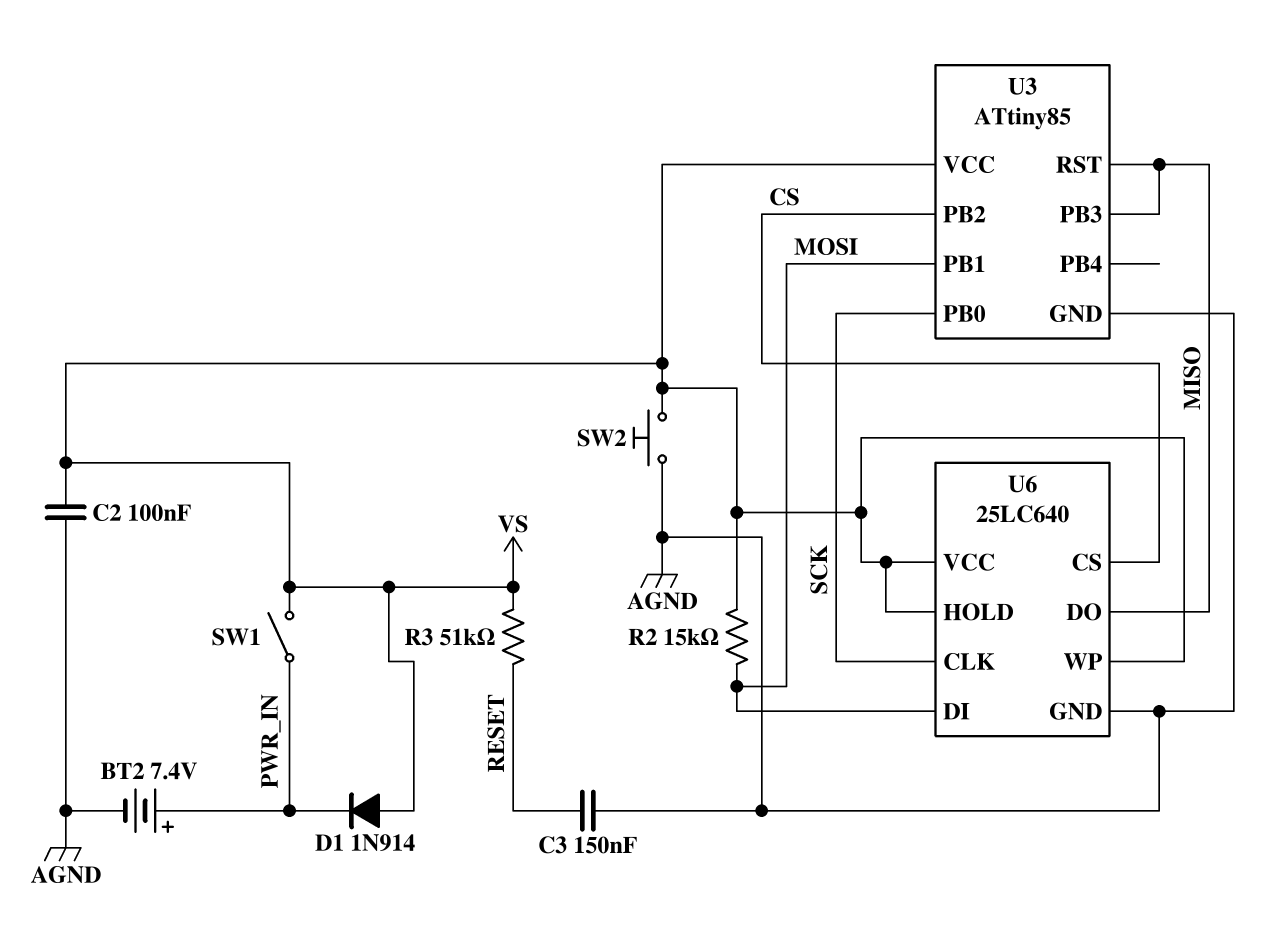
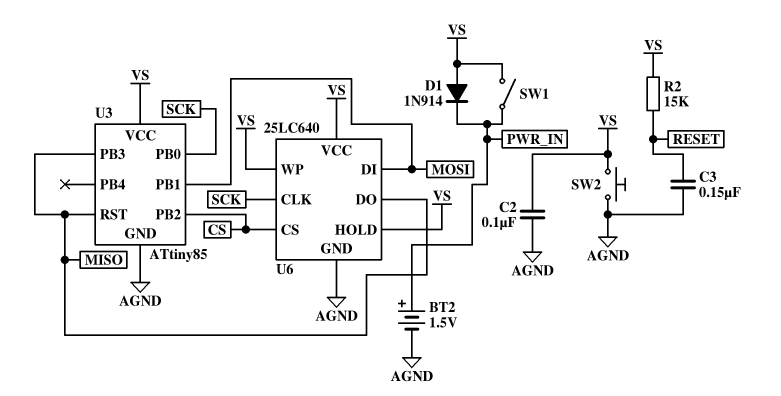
BT2: 7.4V (plus PWR_IN, minus AGND) -> 1.5V (plus PWR_IN, minus AGND)
R2: 15k (MOSI, VS) -> 15k (RESET, VS)
R3: 51k (RESET, VS) -> none

